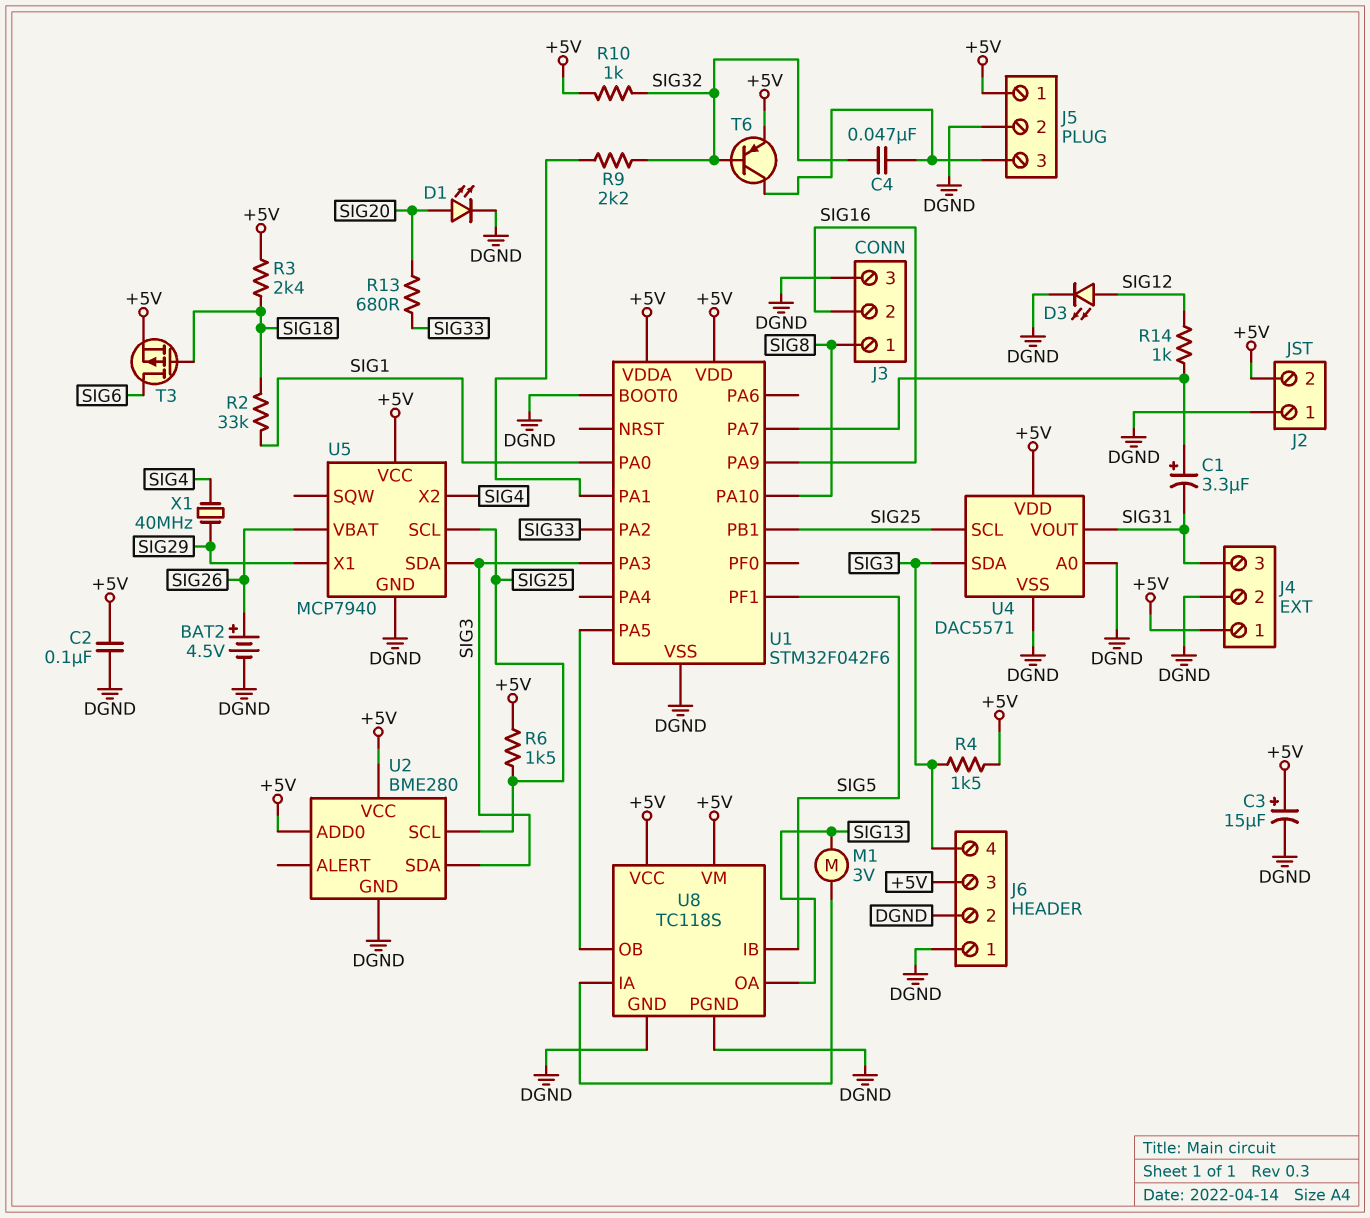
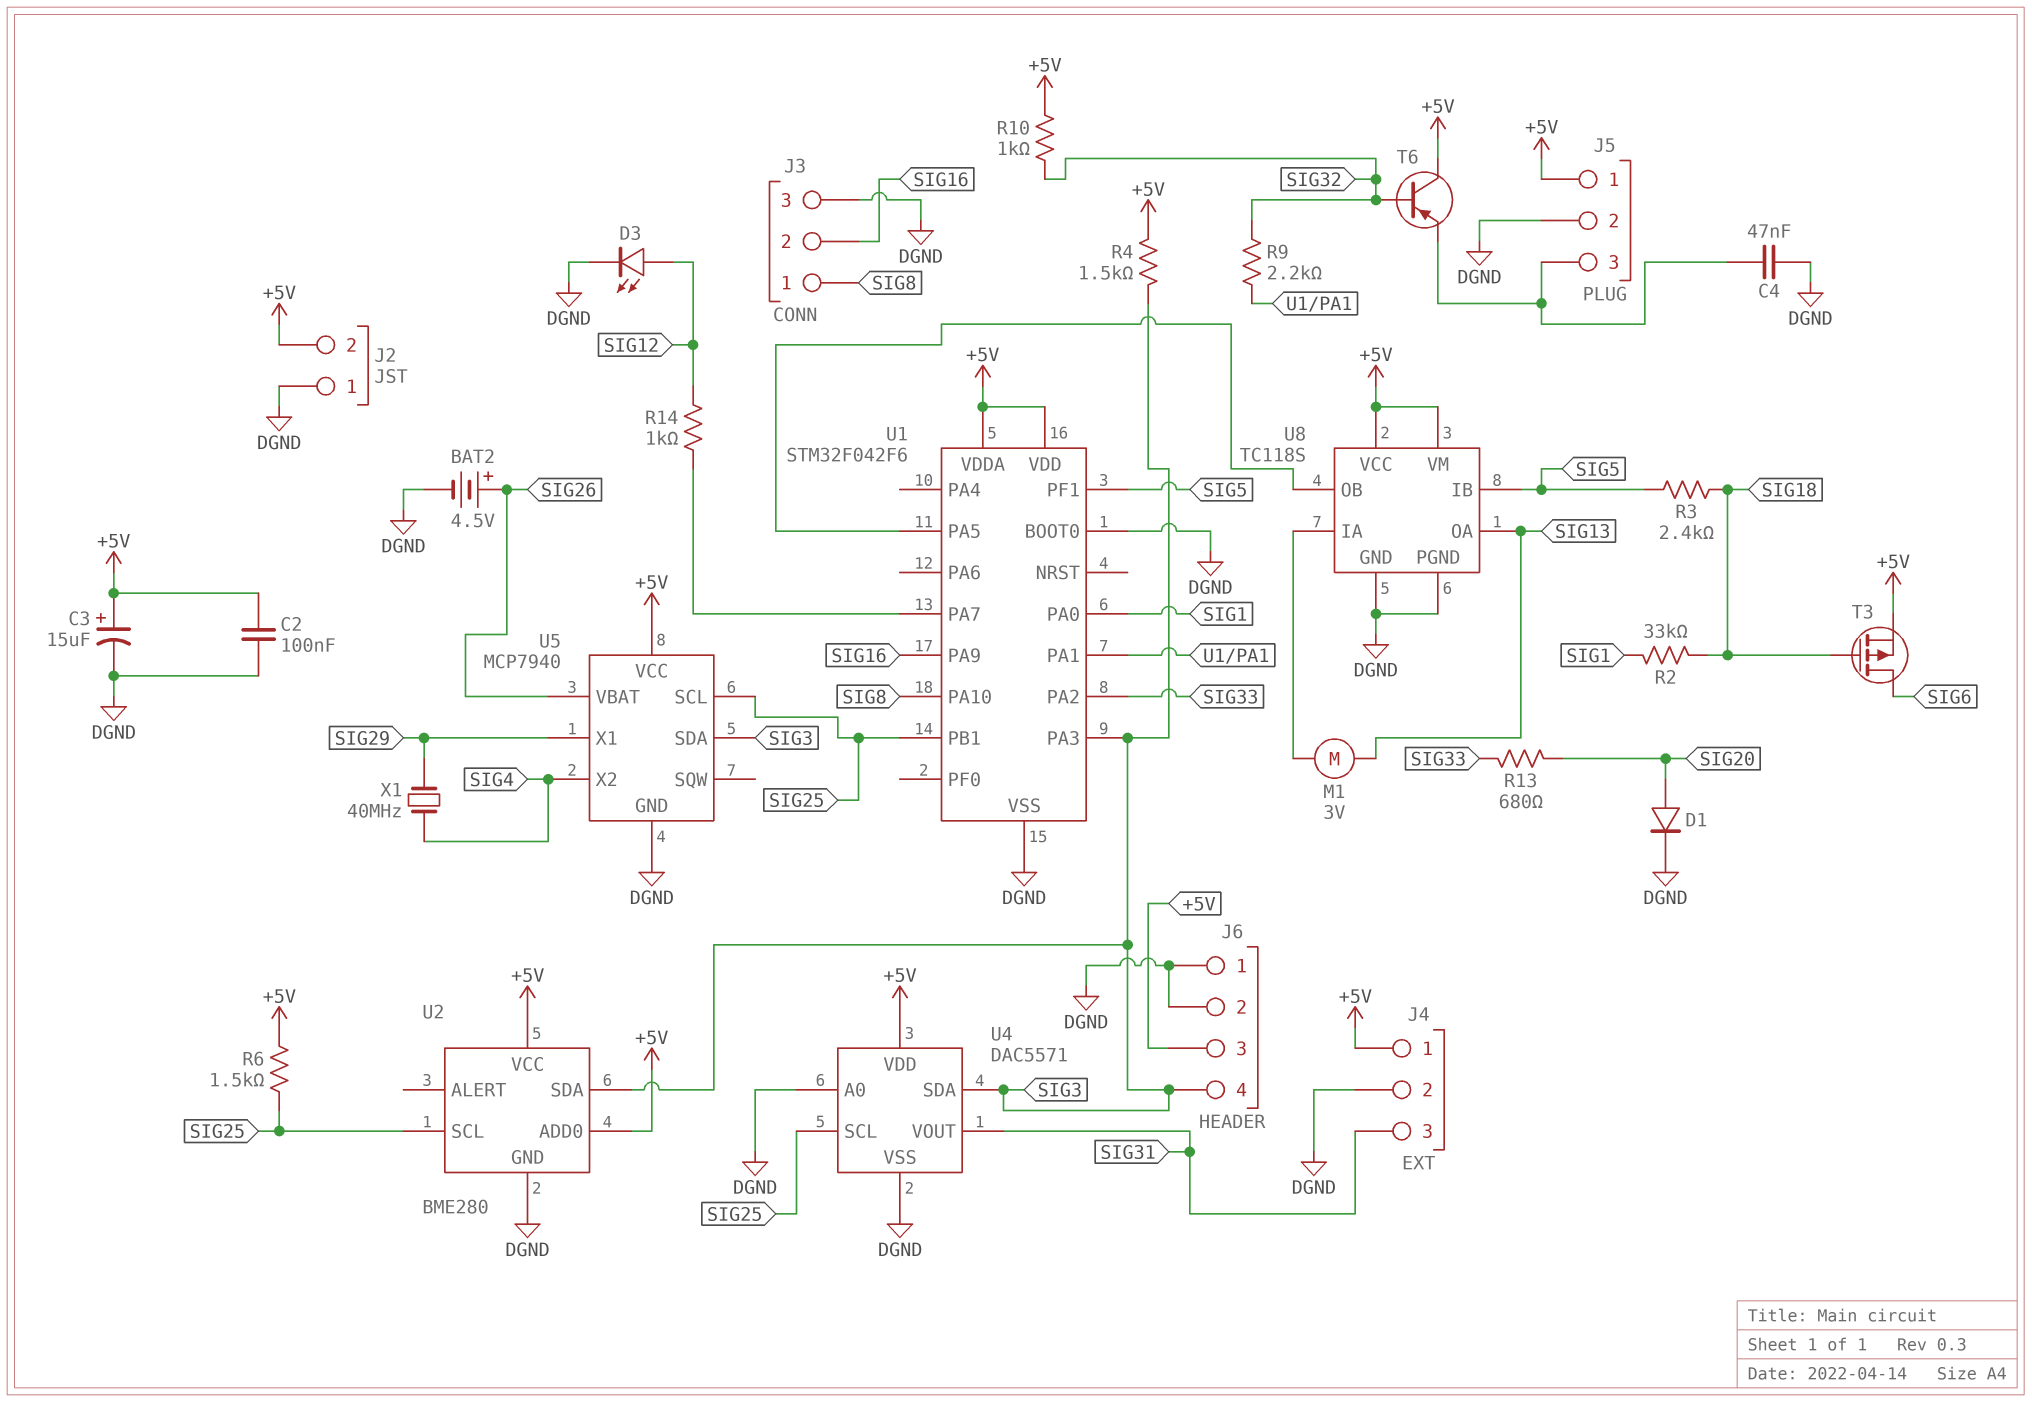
C1: 3.3uF (plus U1/PA7, minus SIG31) -> none
C4: 47nF (J5/3, SIG32) -> 47nF (DGND, J5/3)
D1: LED (A SIG20, K DGND) -> diode (A SIG20, K DGND)
R3: 2.4k (+5V, SIG18) -> 2.4k (SIG5, SIG18)
T6: PNP (B SIG32, C J5/3, E +5V) -> PNP (B SIG32, C +5V, E J5/3)

